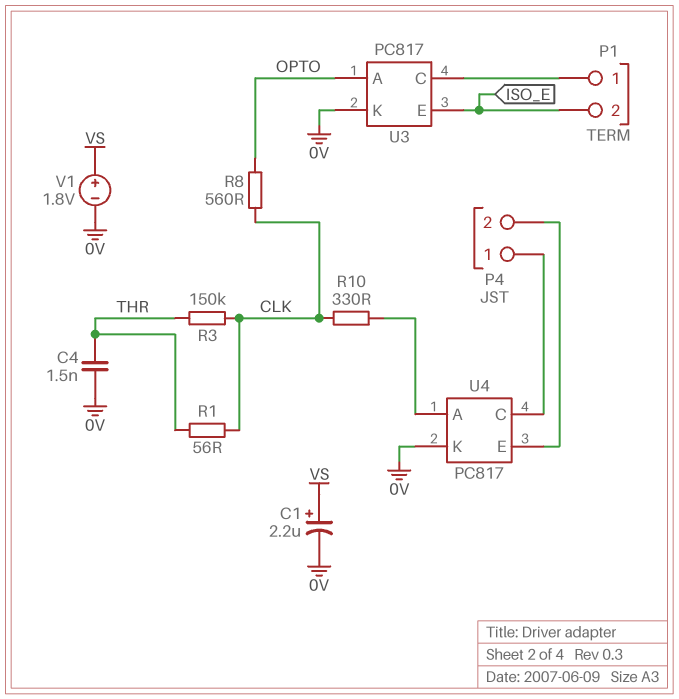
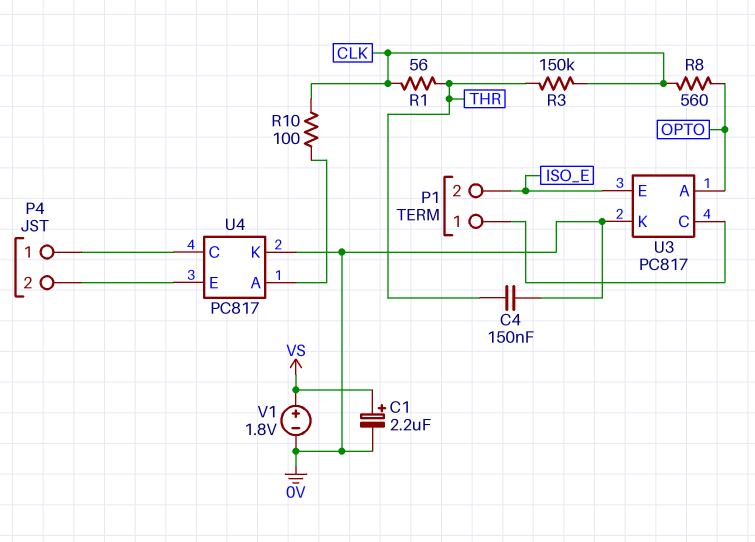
C4: 1.5nF (0V, THR) -> 150nF (0V, THR)
R10: 330 (CLK, U4/A) -> 100 (CLK, U4/A)

